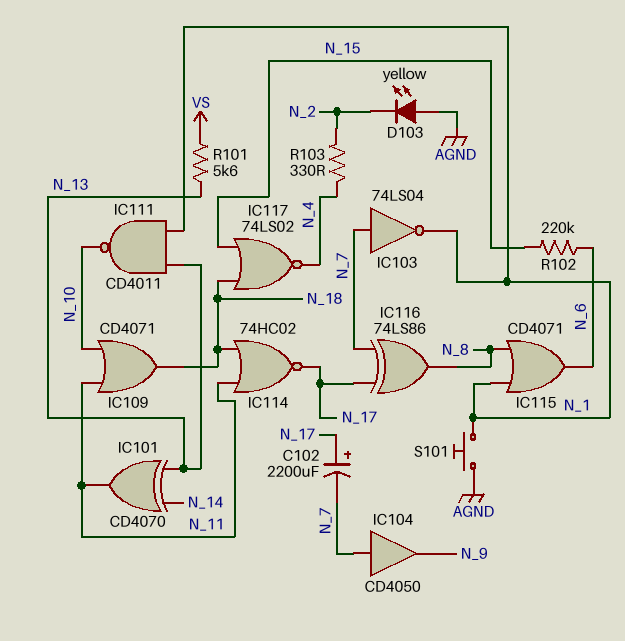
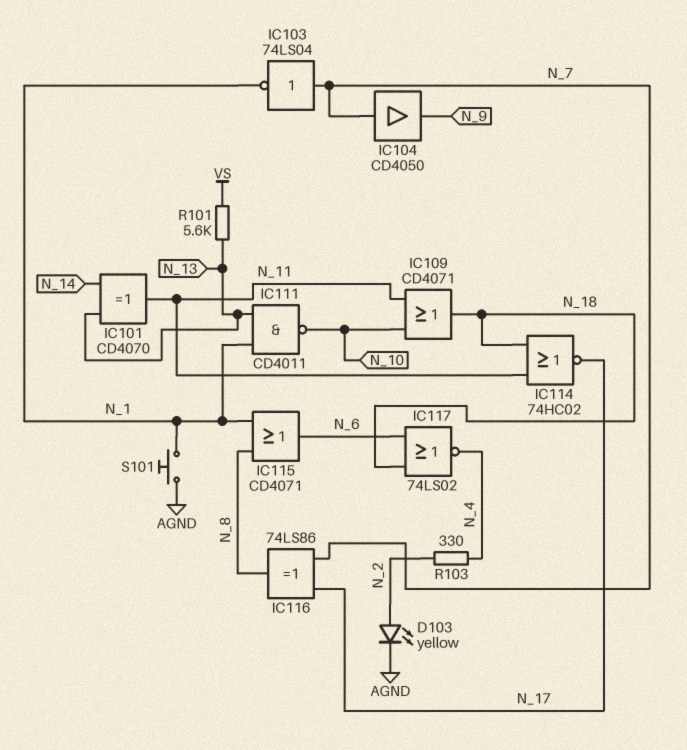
C102: 2200uF (plus N_17, minus N_7) -> none
D103: LED yellow (A AGND, K N_2) -> LED yellow (A N_2, K AGND)
IC117: NOR 74LS02 (in N_15, in N_18, out N_4) -> NOR 74LS02 (in N_6, in N_18, out N_4)
R102: 220k (N_6, N_15) -> none

